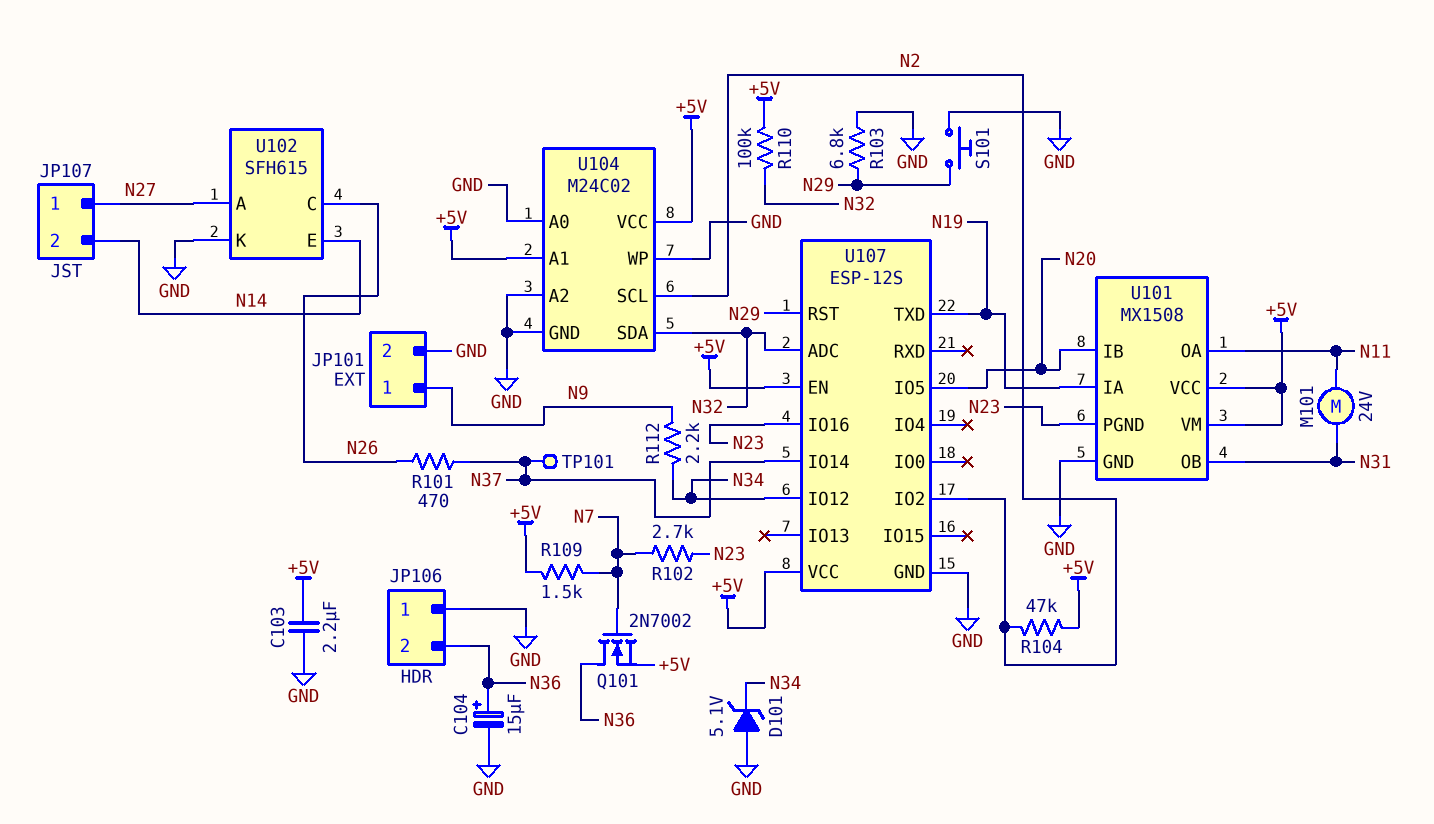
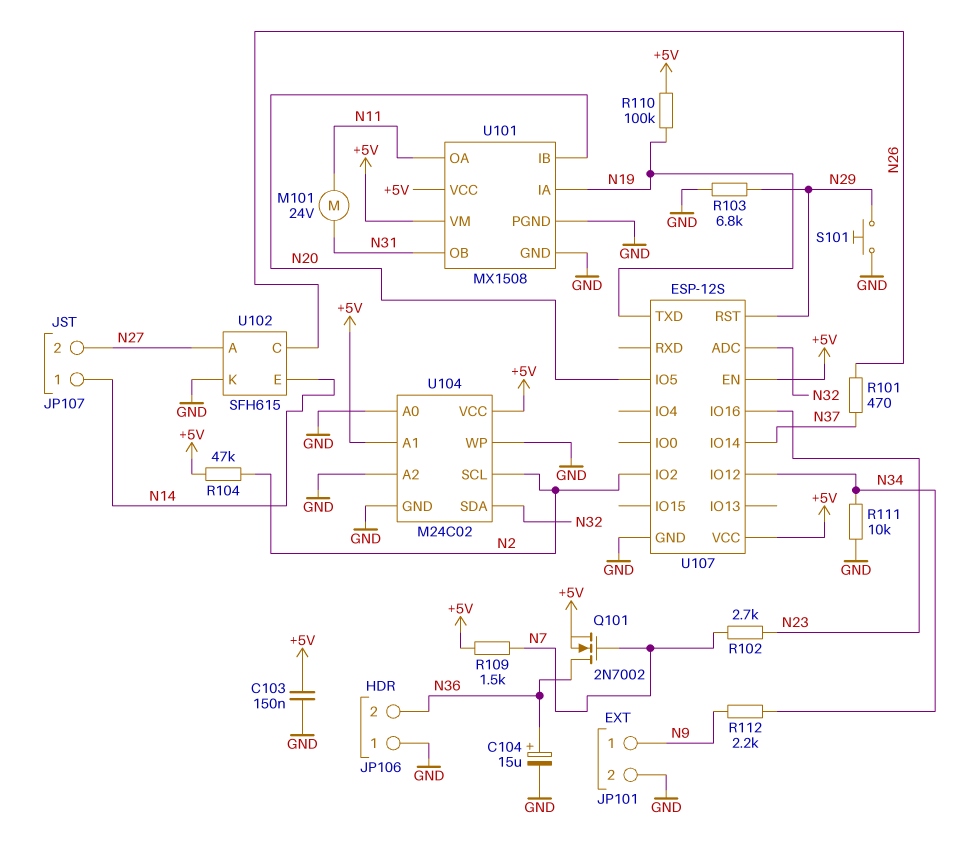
C103: 2.2uF (+5V, GND) -> 150nF (+5V, GND)
D101: zener 5.1V (A GND, K N34) -> none
JP107 pin 1: N27 -> N14
JP107 pin 2: N14 -> N27
R110: 100k (+5V, N32) -> 100k (+5V, N19)
R111: none -> 10k (GND, N34)
TP101: test point (N37) -> none
U101 pin PGND: N23 -> GND

